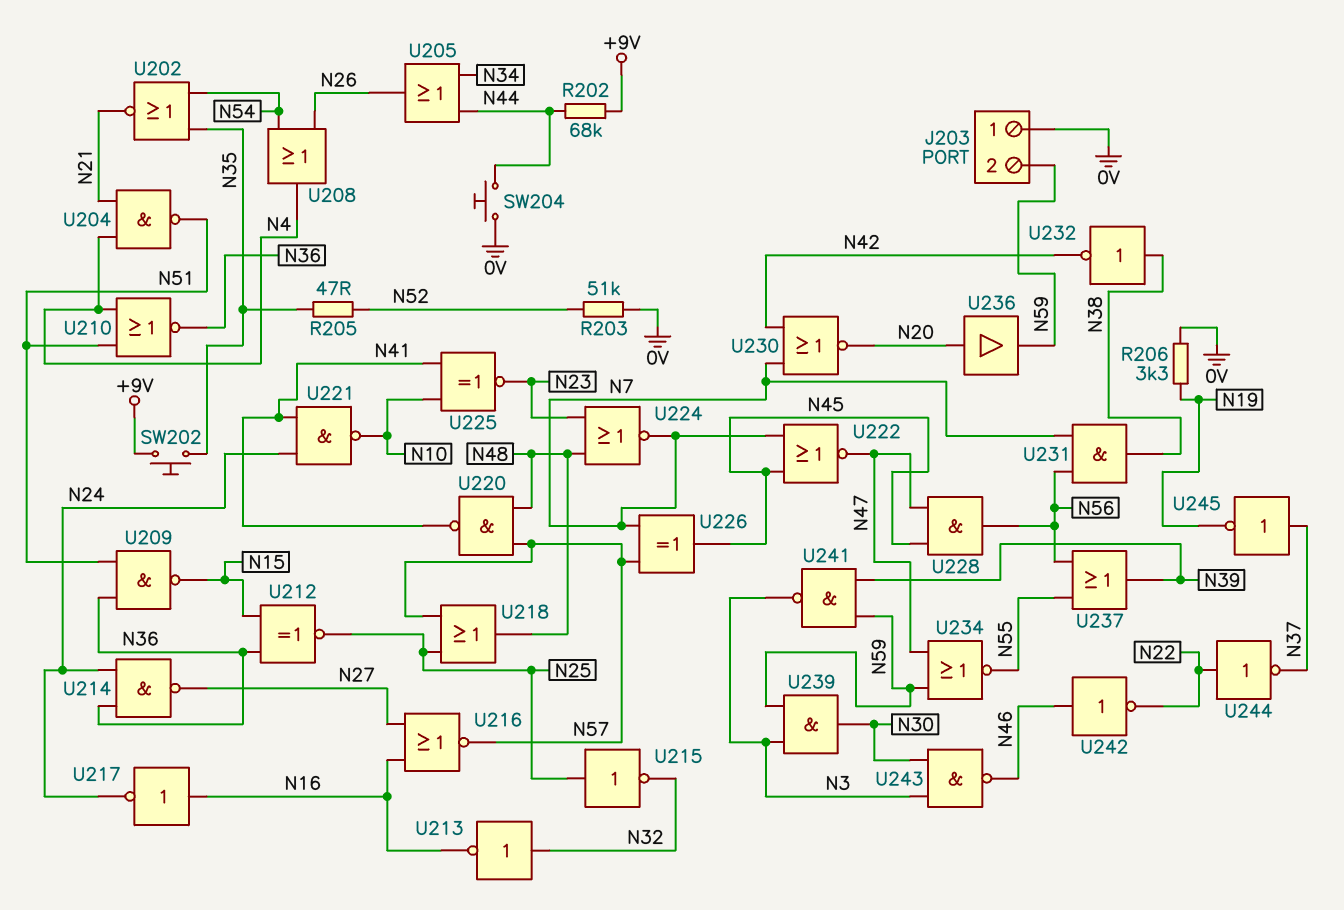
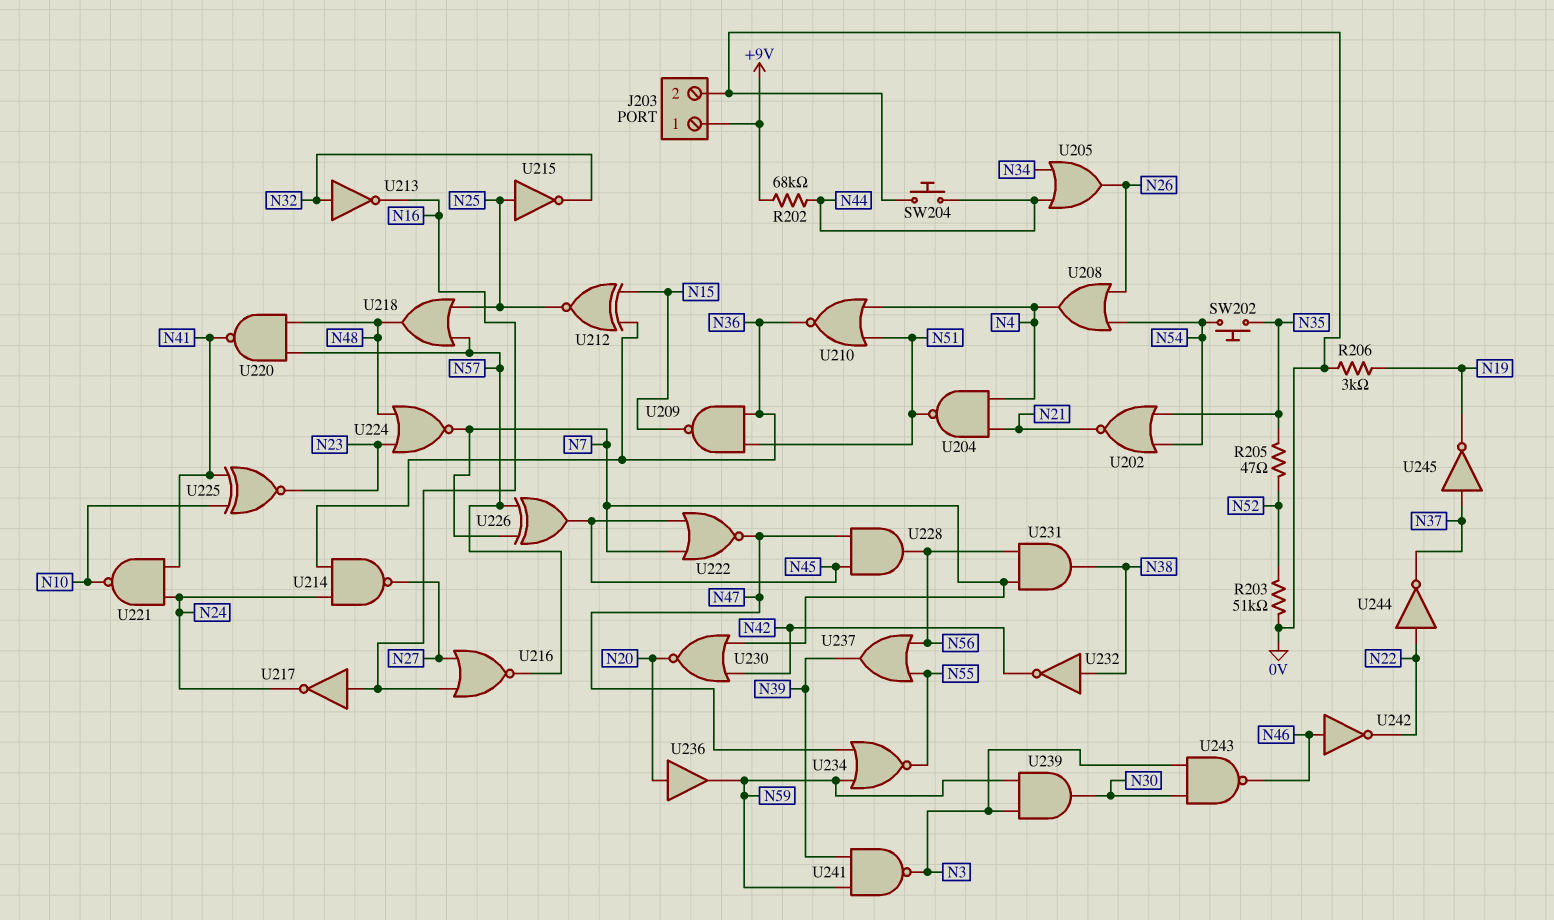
J203 pin 1: 0V -> +9V
J203 pin 2: N59 -> 0V
R206: 3.3k (0V, N19) -> 3k (0V, N19)
SW202: button (+9V, N35) -> button (N35, N54)

